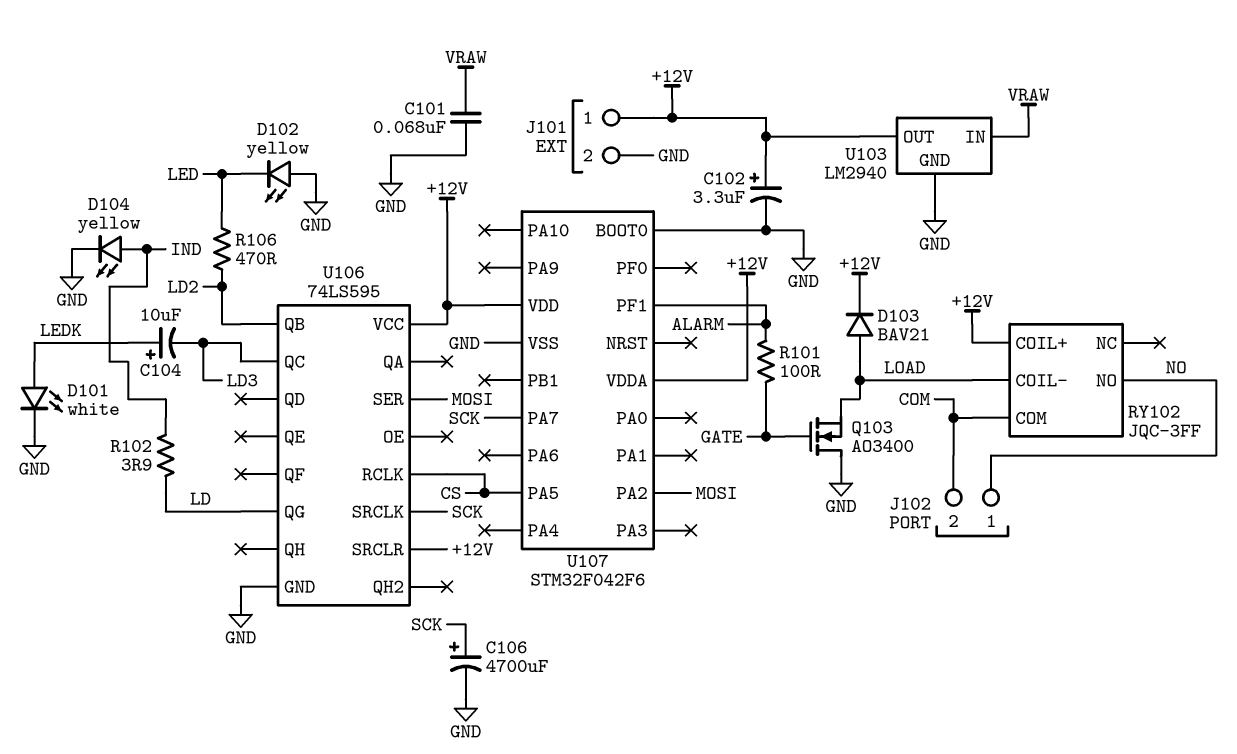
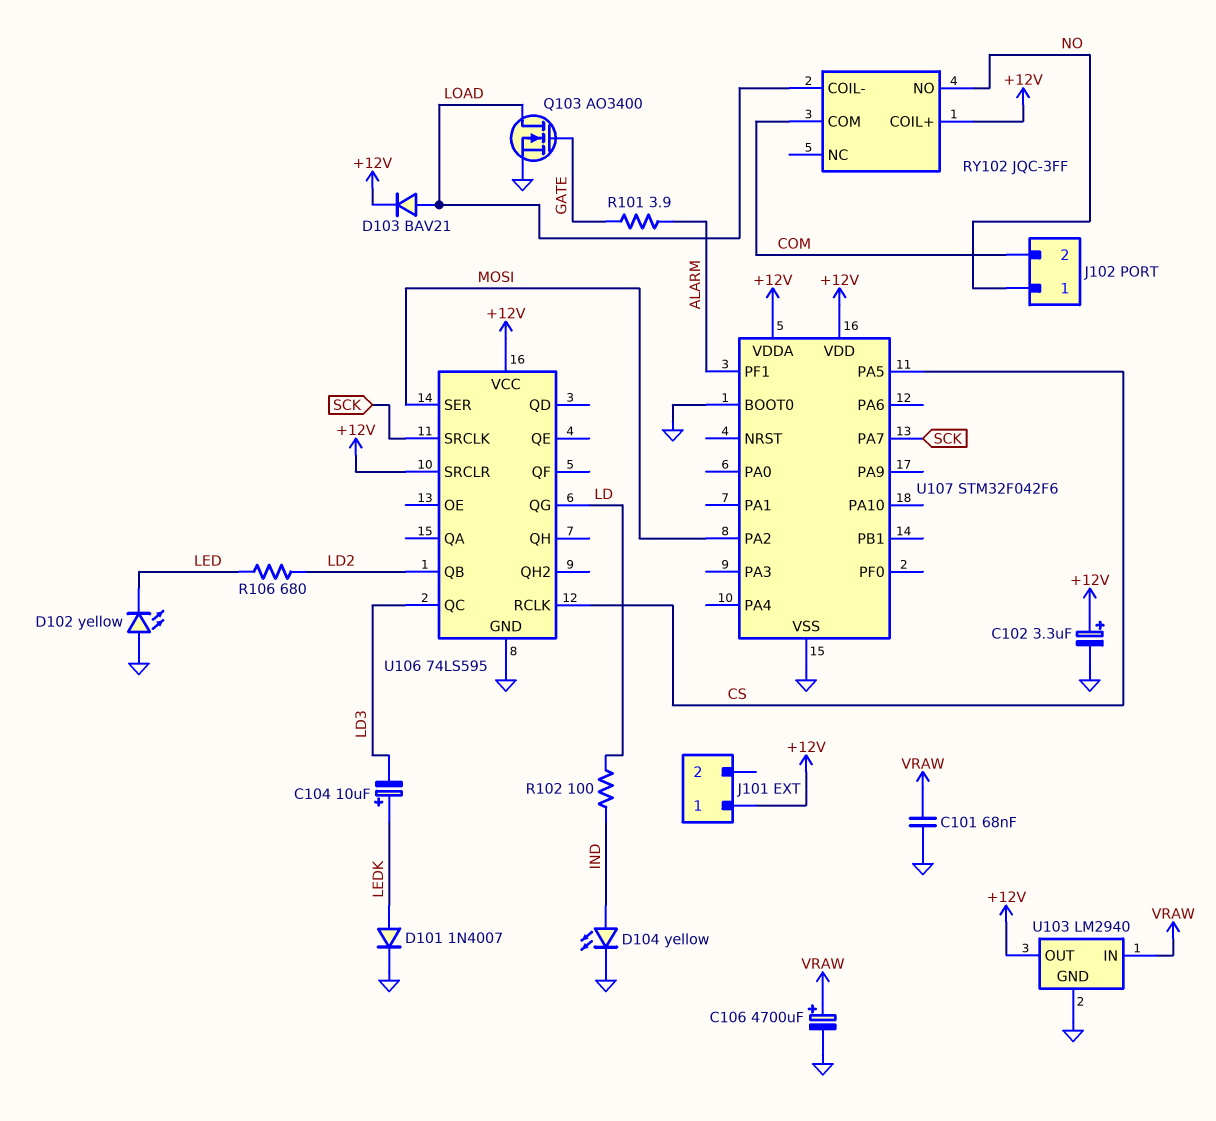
C106: 4700uF (plus SCK, minus GND) -> 4700uF (plus VRAW, minus GND)
D101: LED white (A LEDK, K GND) -> diode 1N4007 (A LEDK, K GND)
J101 pin 2: GND -> none
Q103: NMOS AO3400 (G GATE, D GND, S LOAD) -> NMOS AO3400 (G GATE, D LOAD, S GND)
R101: 100 (ALARM, GATE) -> 3.9 (ALARM, GATE)
R102: 3.9 (IND, LD) -> 100 (IND, LD)
R106: 470 (LD2, LED) -> 680 (LD2, LED)

